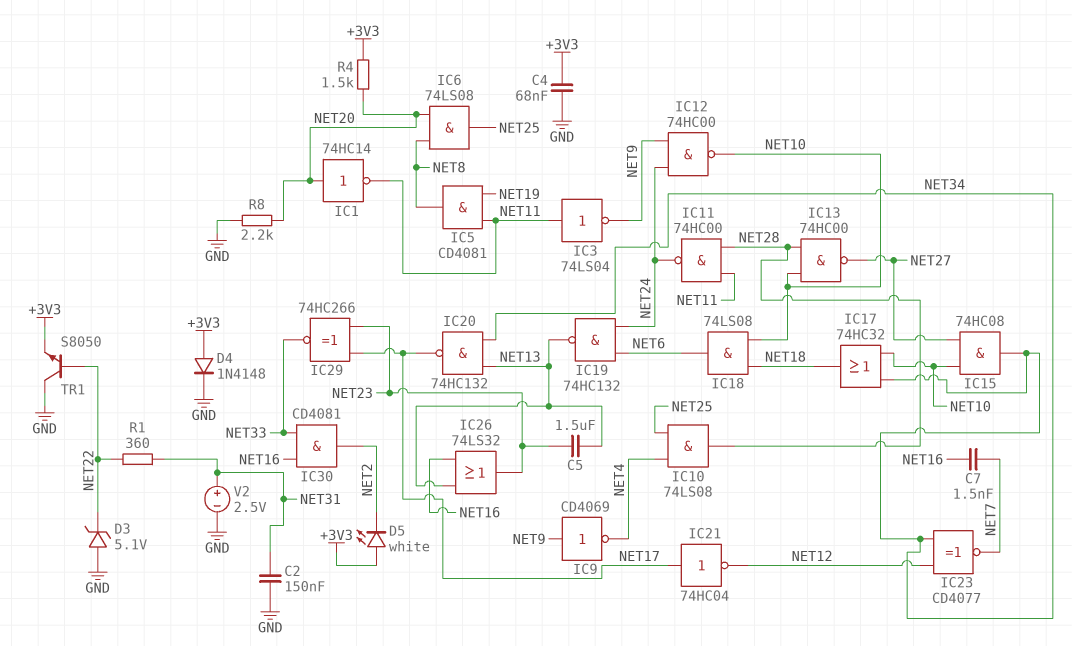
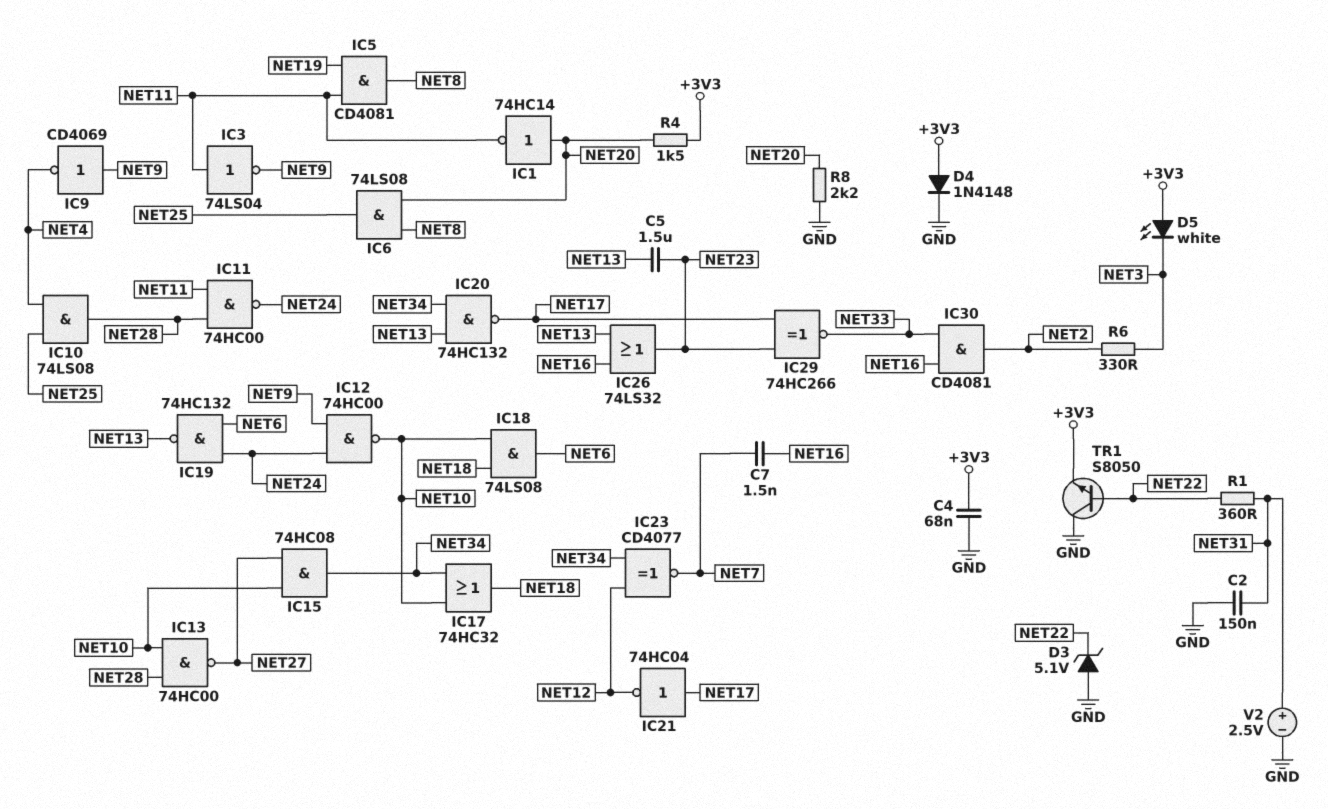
D5: LED white (A +3V3, K NET2) -> LED white (A +3V3, K NET3)
R6: none -> 330 (NET2, NET3)

